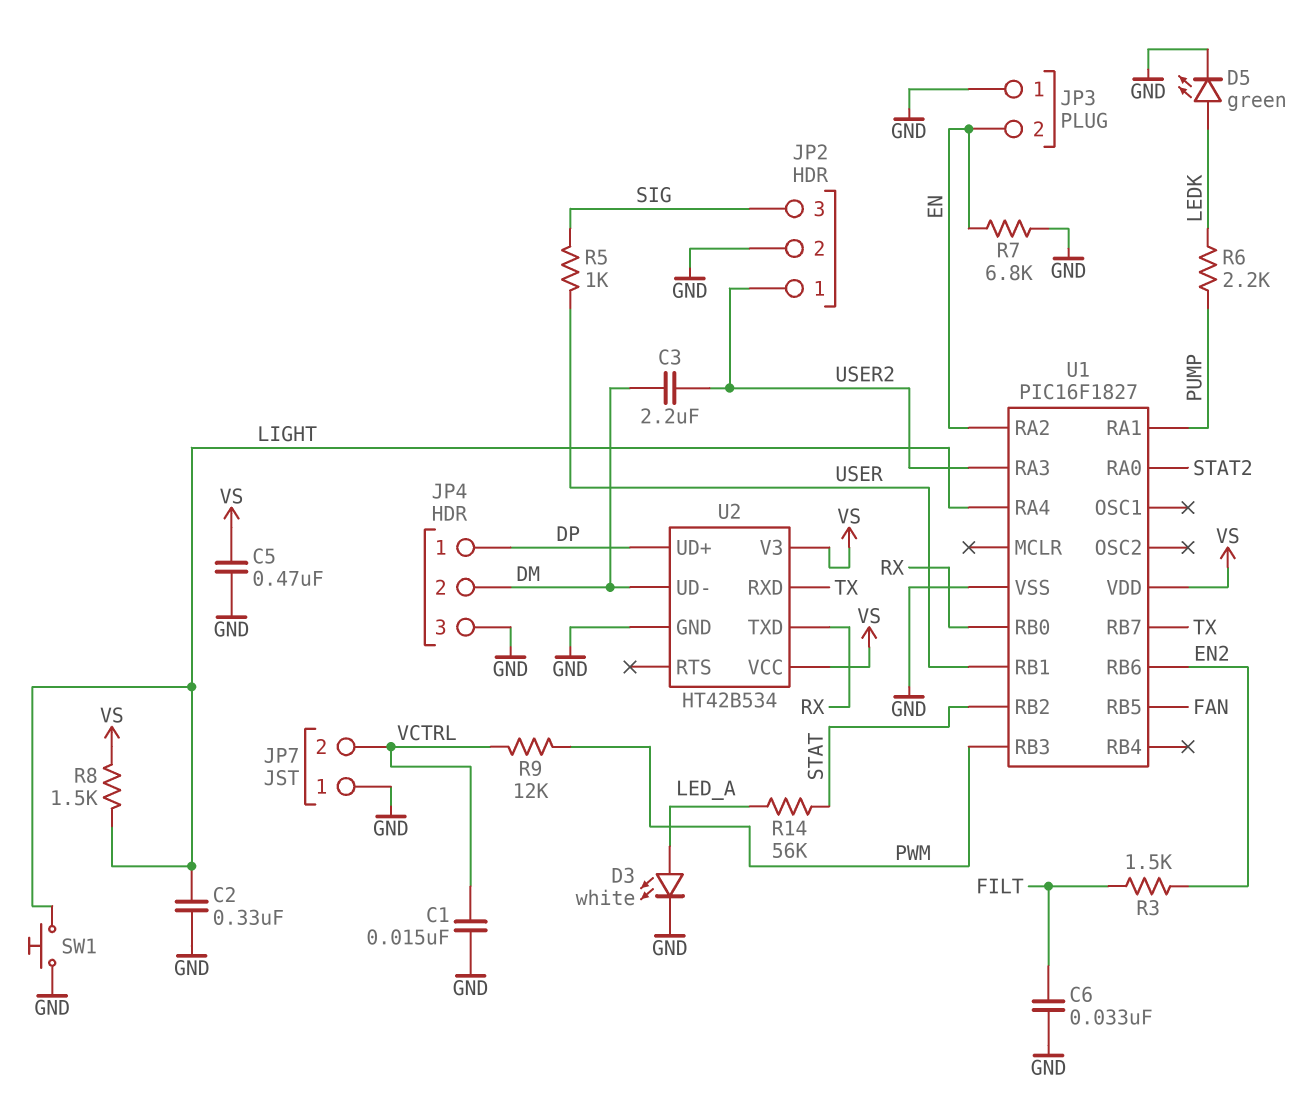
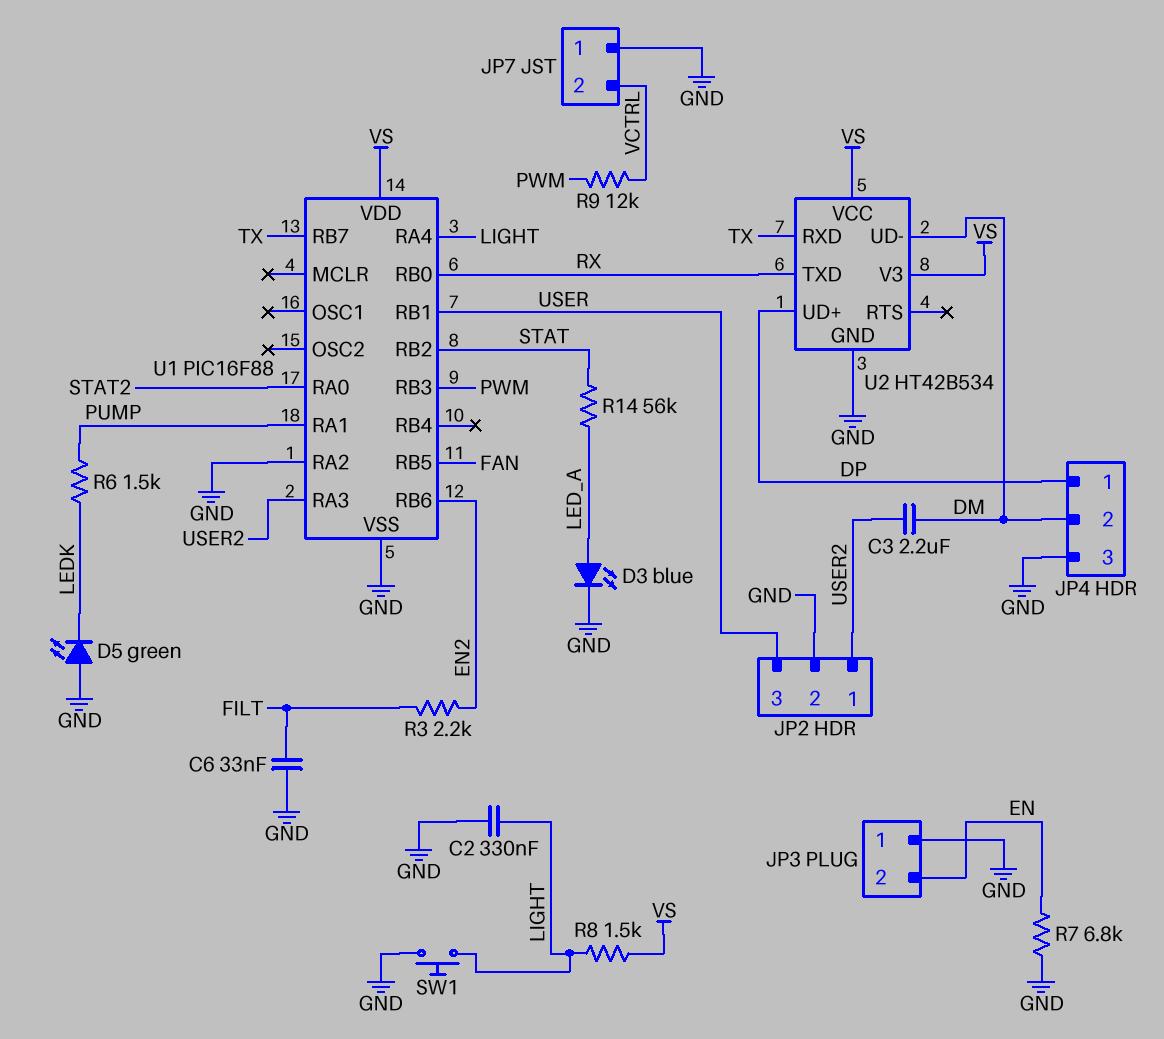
C1: 15nF (GND, VCTRL) -> none
C5: 470nF (GND, VS) -> none
D3: LED white (A LED_A, K GND) -> LED blue (A LED_A, K GND)
D5: LED green (A LEDK, K GND) -> LED green (A GND, K LEDK)
JP2 pin 3: SIG -> USER
R3: 1.5k (EN2, FILT) -> 2.2k (EN2, FILT)
R5: 1k (SIG, USER) -> none
R6: 2.2k (LEDK, PUMP) -> 1.5k (LEDK, PUMP)
U1: PIC16F1827 -> PIC16F88
U1 pin RA2: EN -> GND

